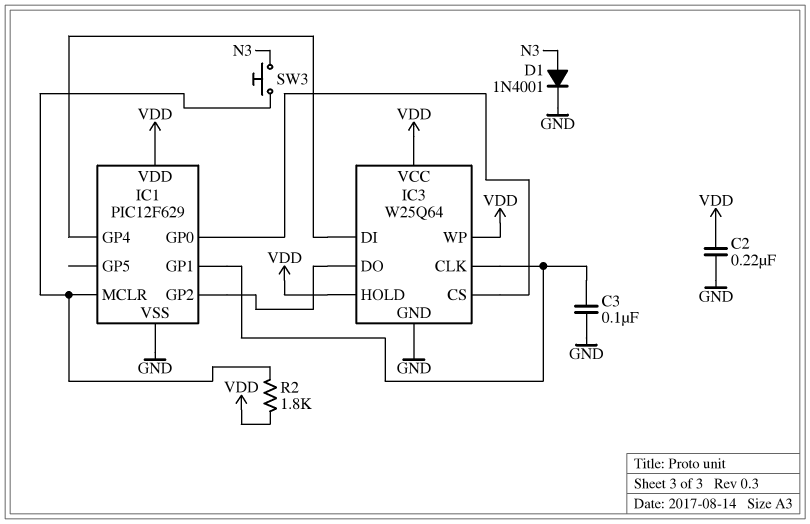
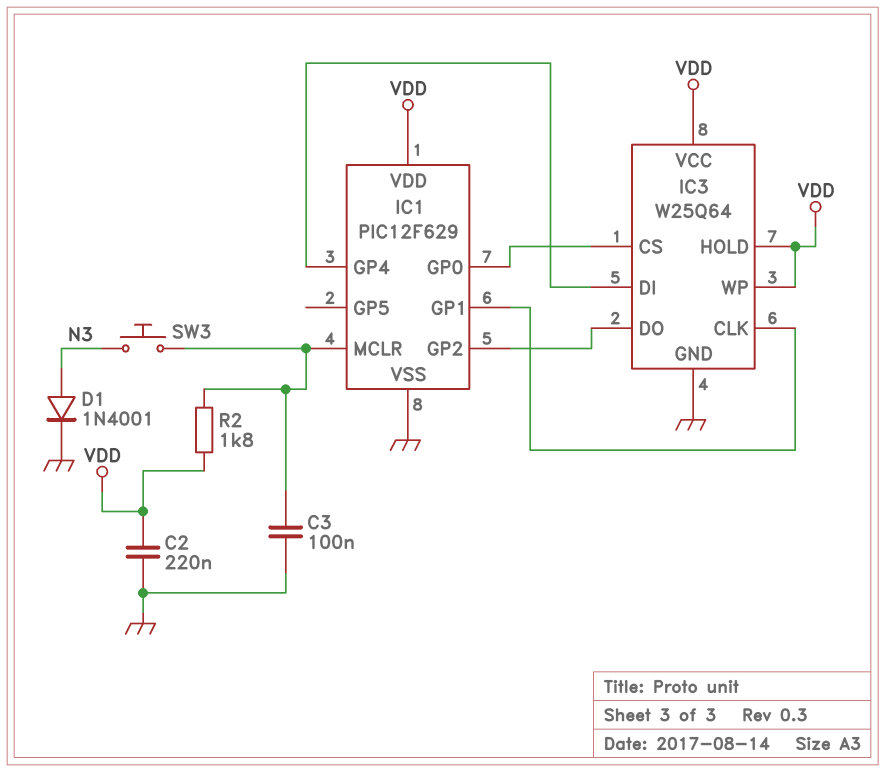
C3: 100nF (GND, IC1/GP1) -> 100nF (GND, IC1/MCLR)

